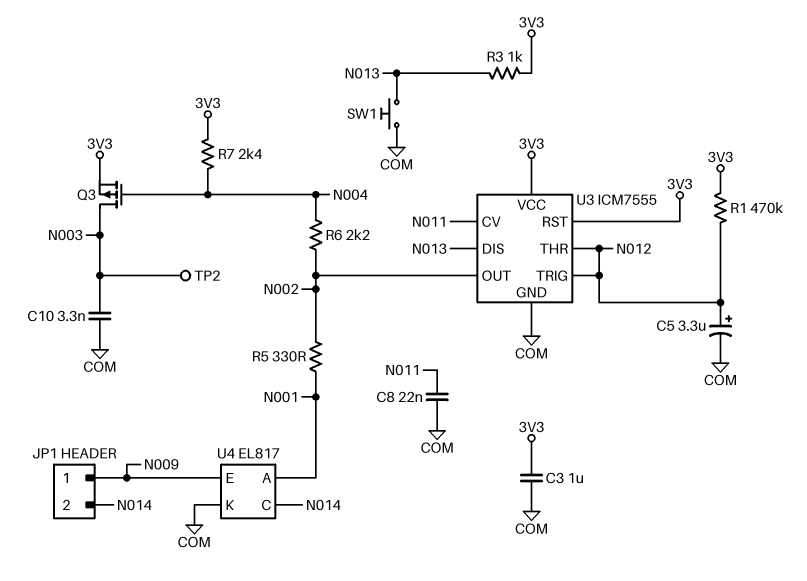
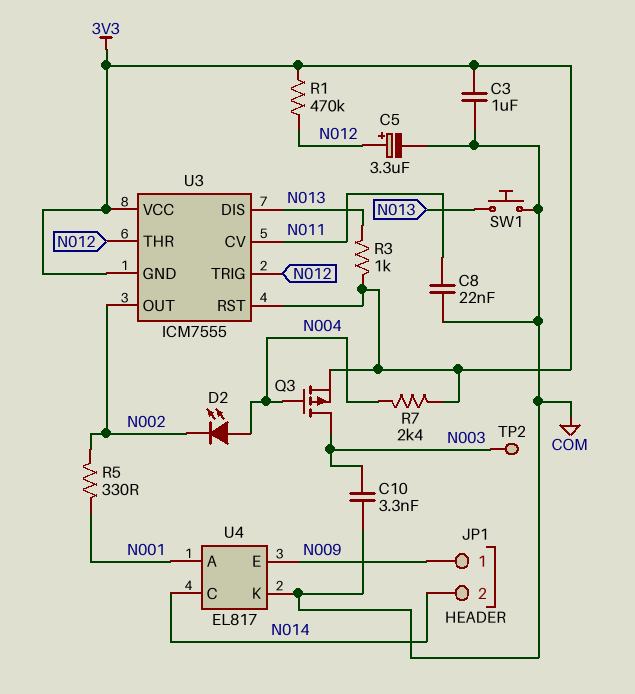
D2: none -> LED (A N004, K N002)
R6: 2.2k (N002, N004) -> none
U3 pin GND: COM -> 3V3

